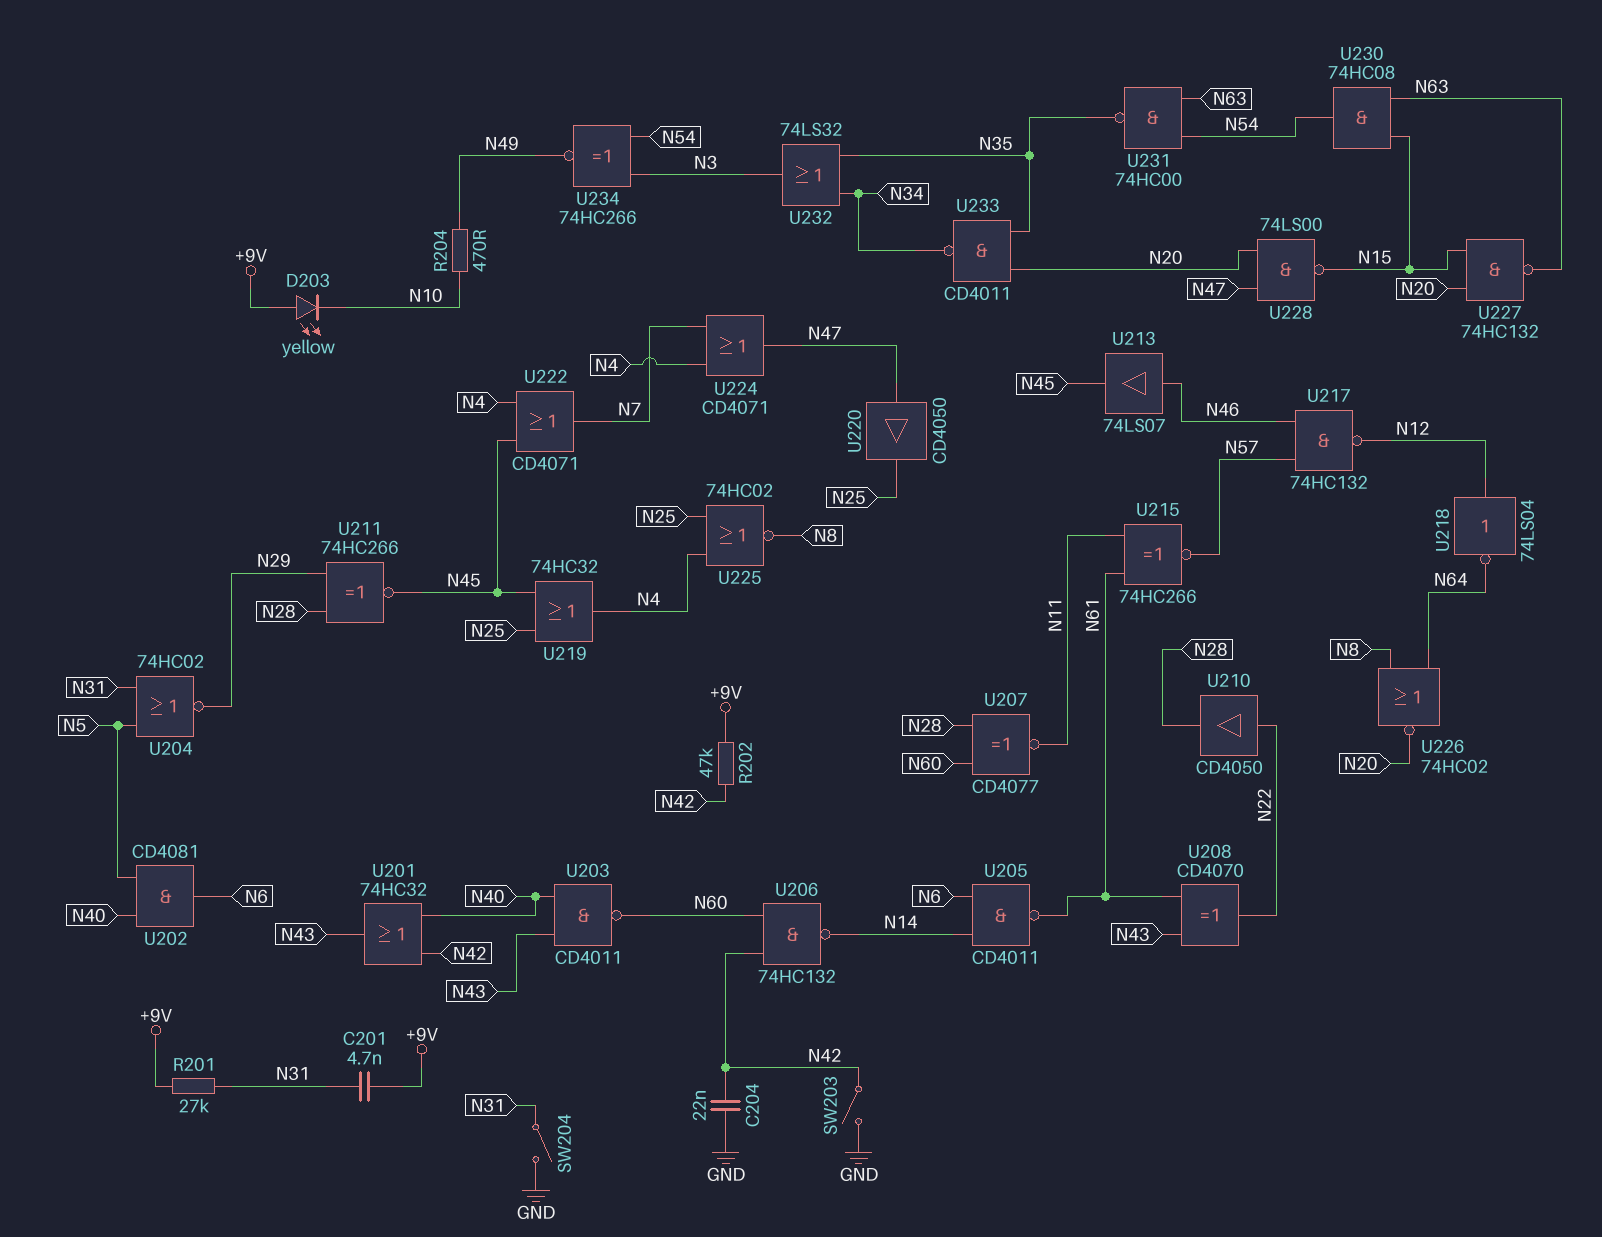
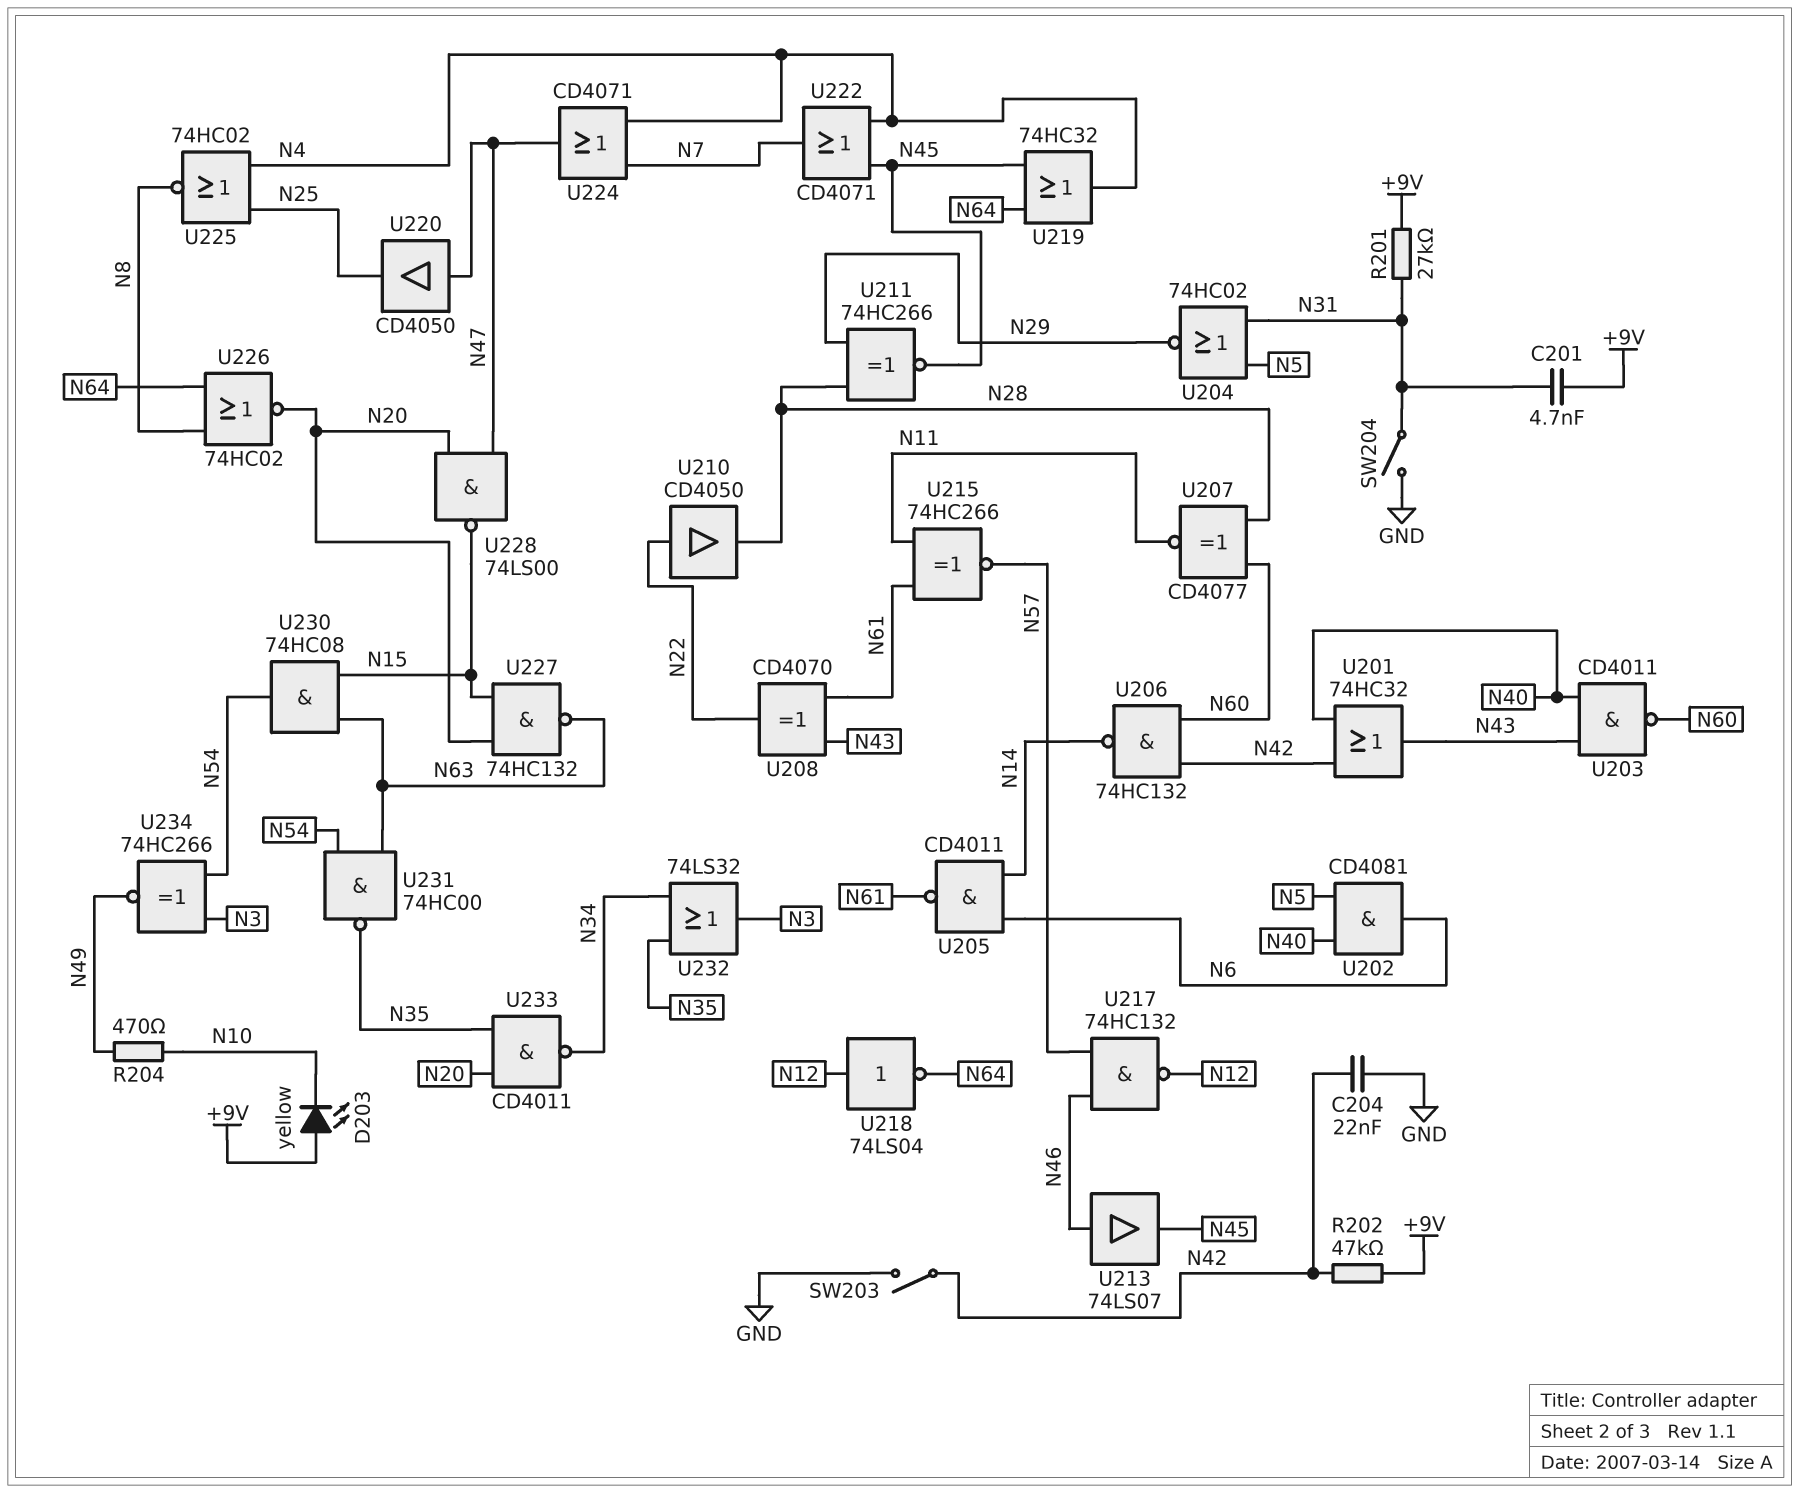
U219: OR 74HC32 (in N25, in N45, out N4) -> OR 74HC32 (in N45, in N64, out N4)

